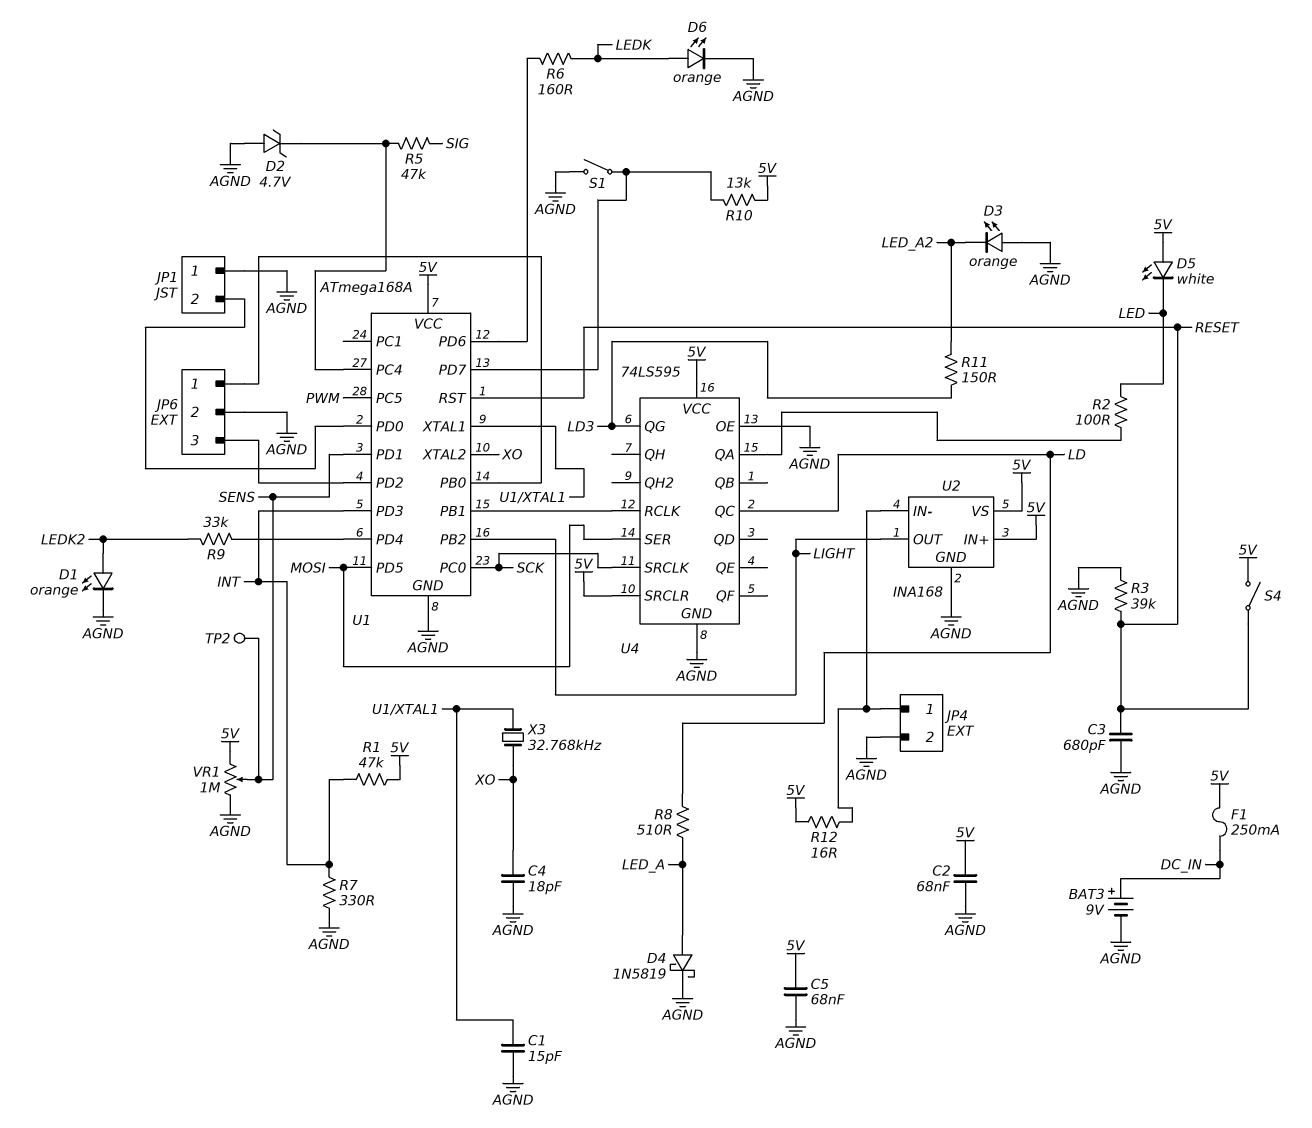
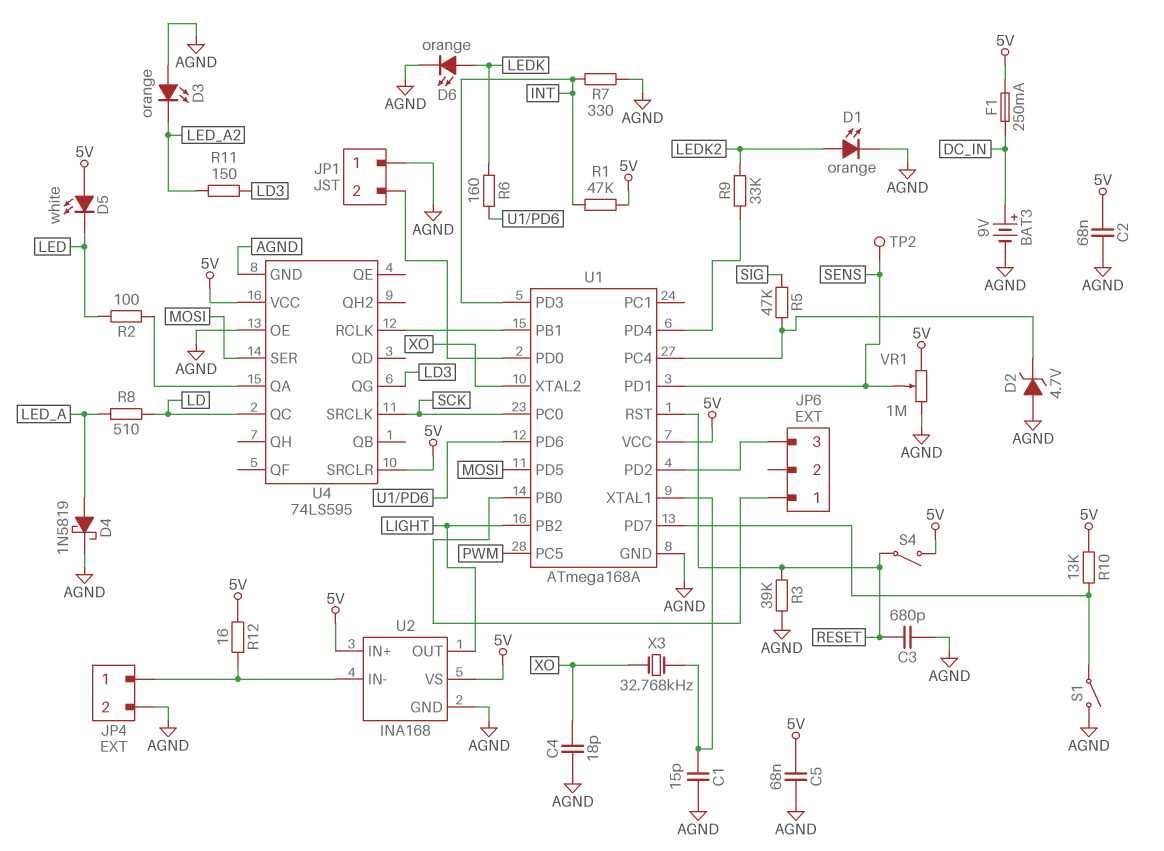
JP6 pin 2: AGND -> none

